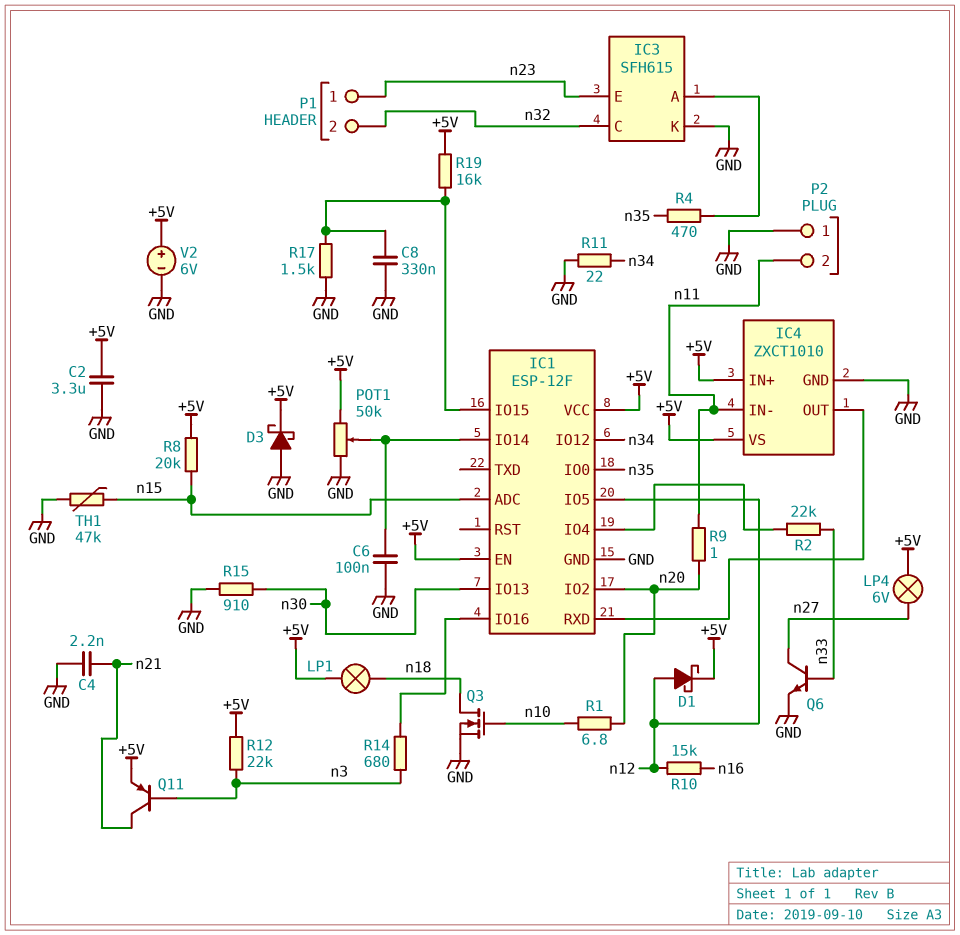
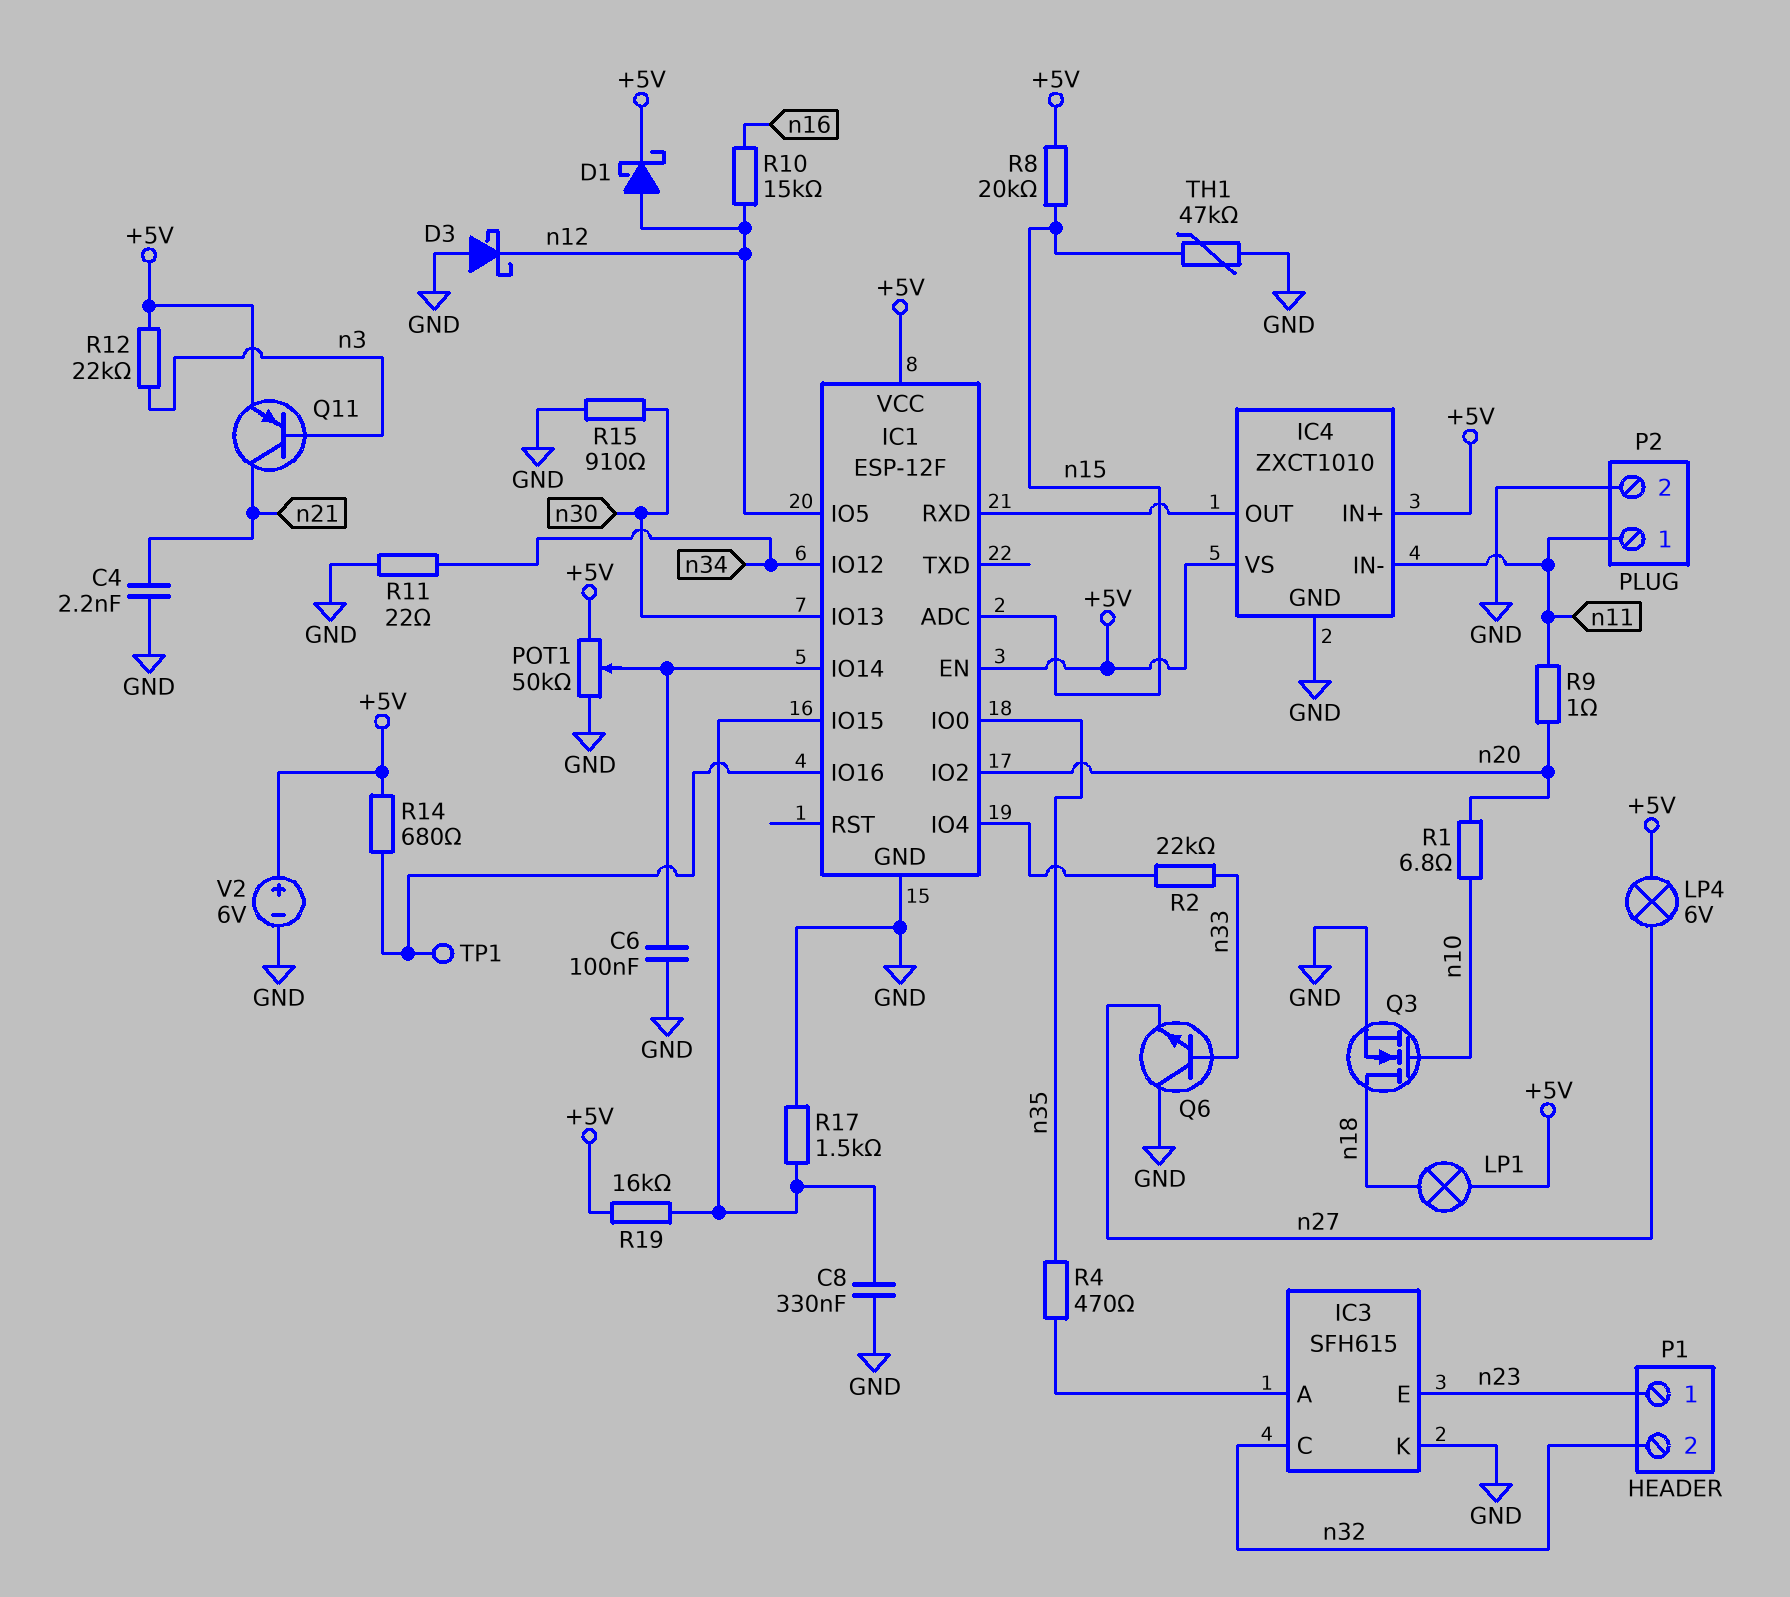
C2: 3.3uF (+5V, GND) -> none
D3: schottky (A GND, K +5V) -> schottky (A GND, K n12)
P2 pin 1: GND -> n11
P2 pin 2: n11 -> GND
Q6: NPN (B n33, C n27, E GND) -> NPN (B n33, C GND, E n27)
R14: 680 (IC1/IO16, n3) -> 680 (+5V, IC1/IO16)
TP1: none -> test point (IC1/IO16)

